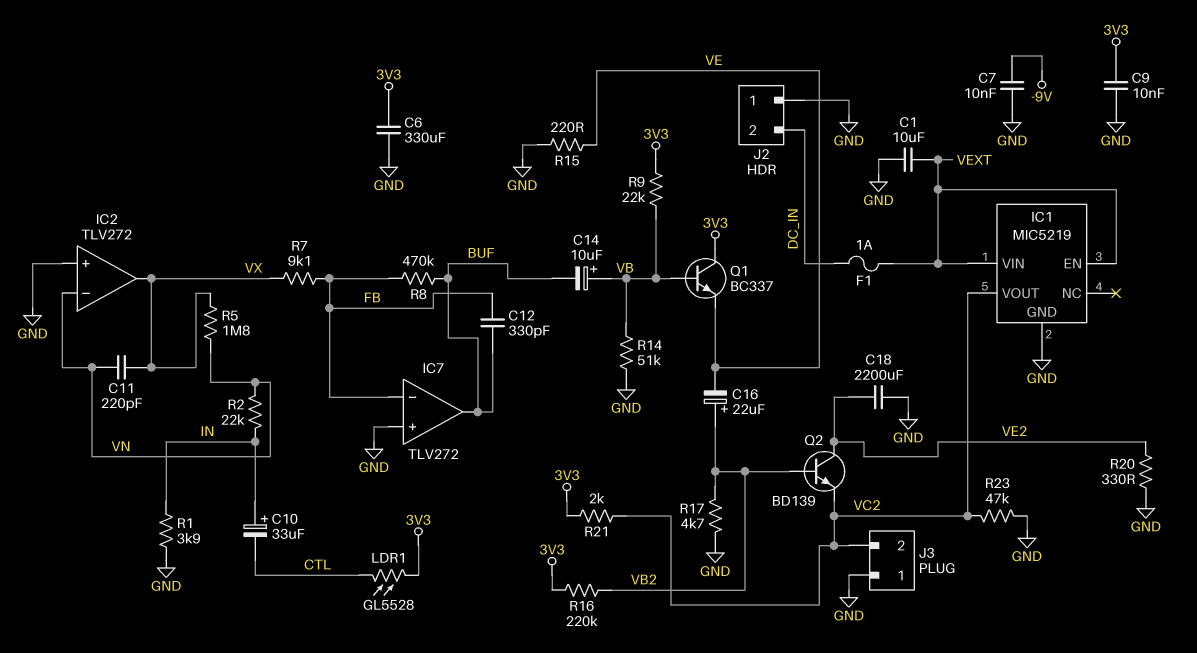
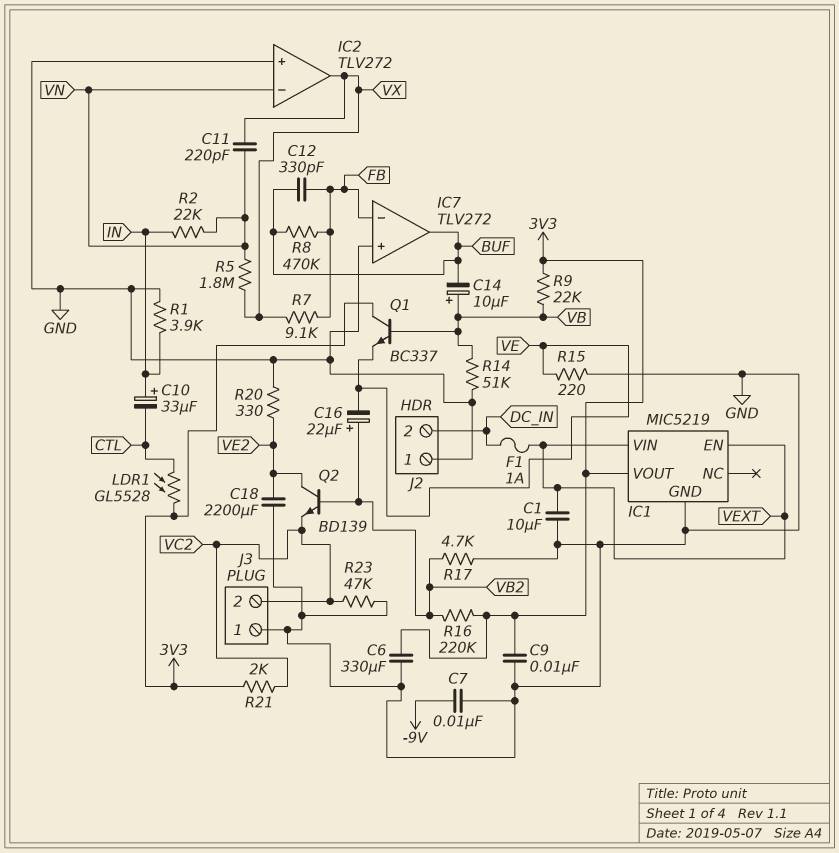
IC1 pin VOUT: VC2 -> 3V3

